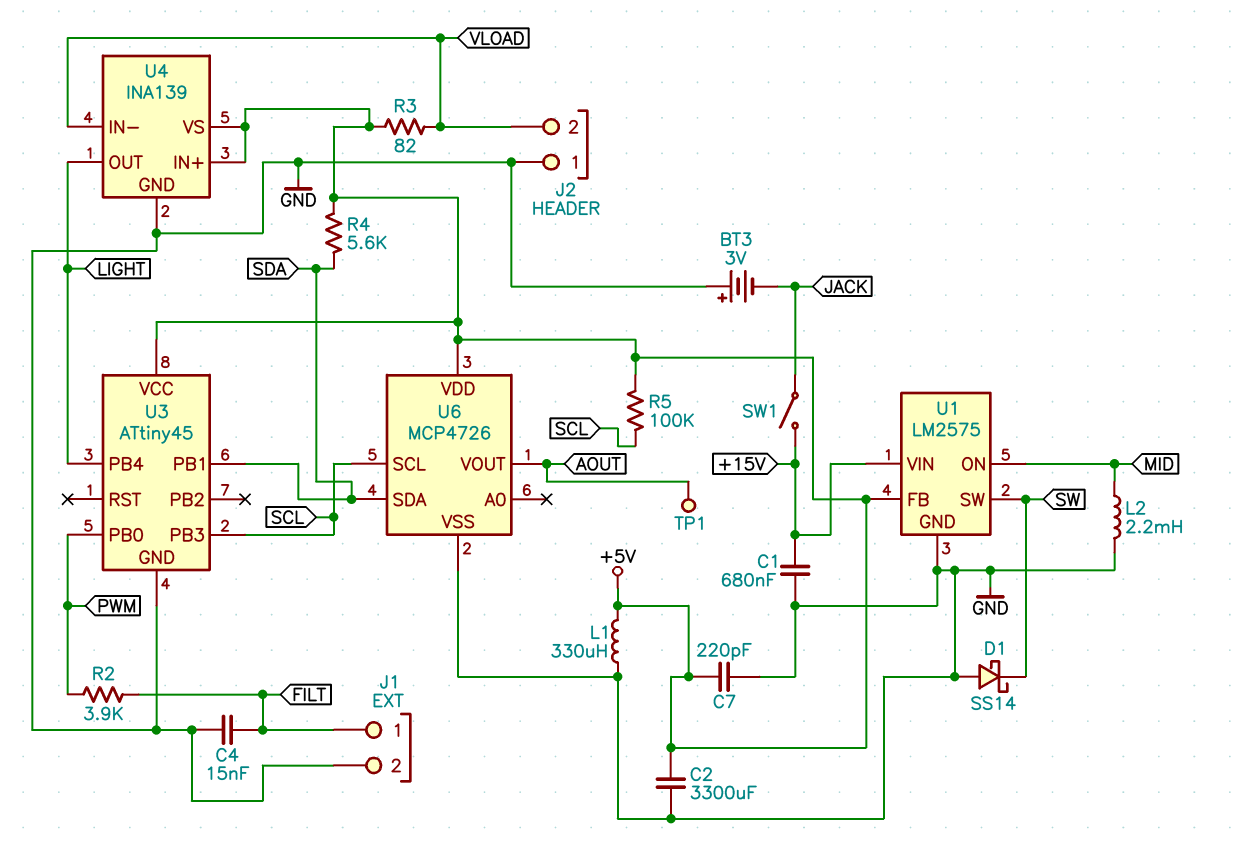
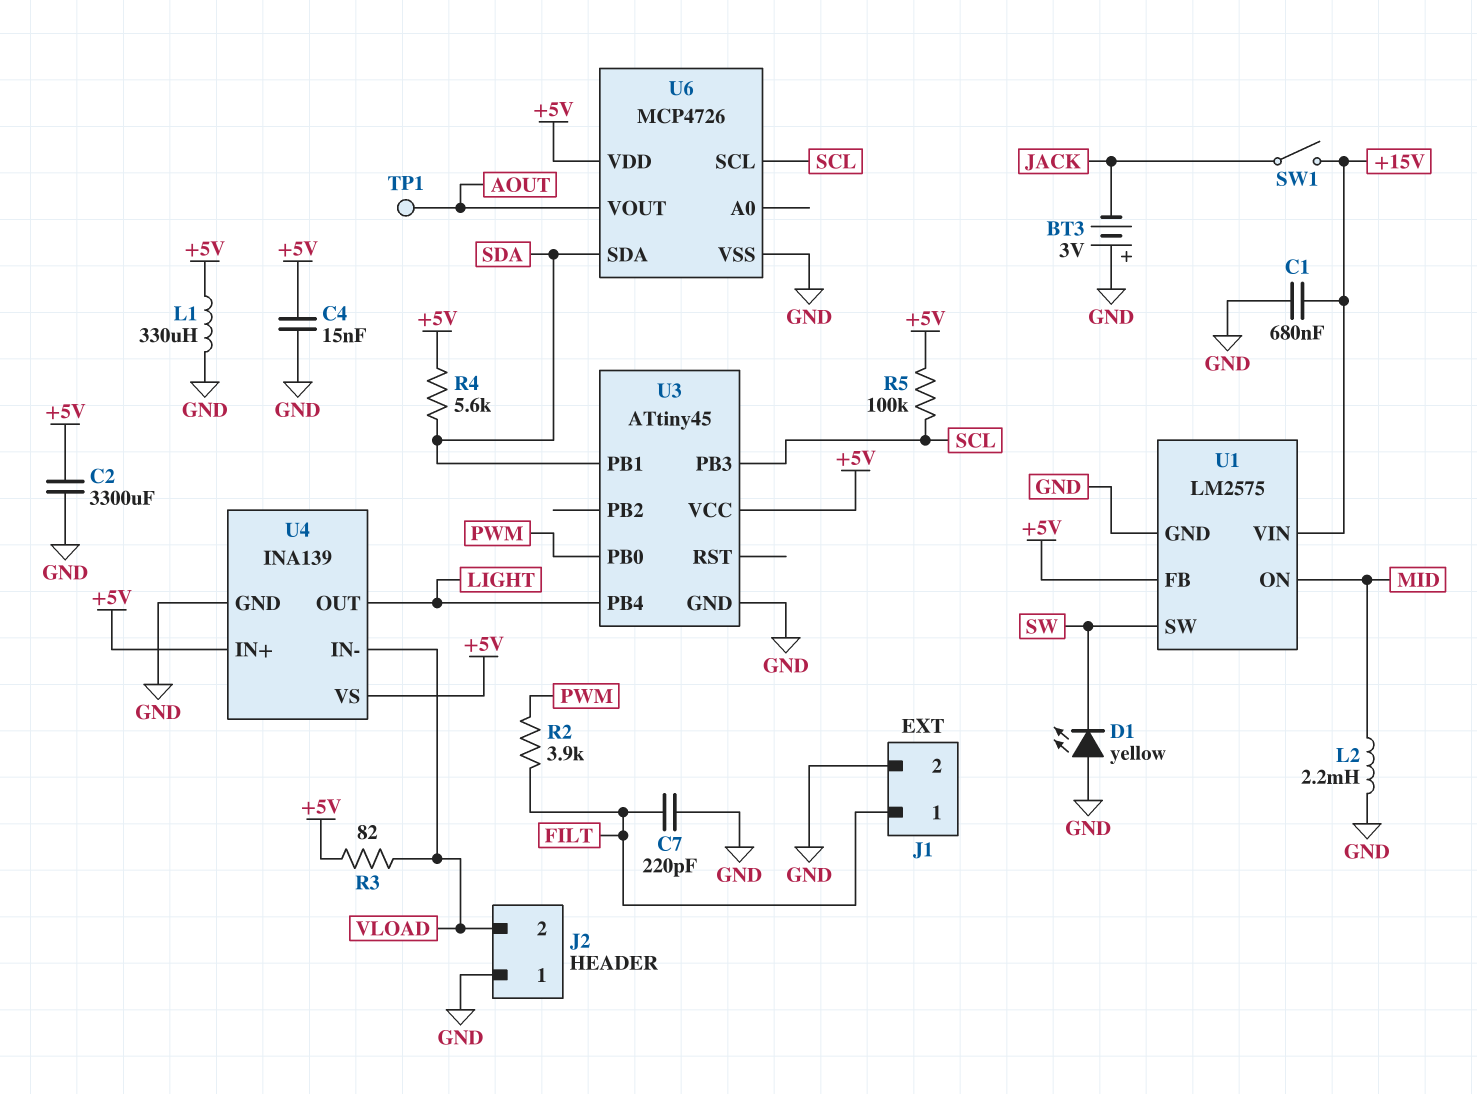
C4: 15nF (FILT, GND) -> 15nF (+5V, GND)
C7: 220pF (+5V, GND) -> 220pF (FILT, GND)
D1: schottky SS14 (A GND, K SW) -> LED yellow (A GND, K SW)

